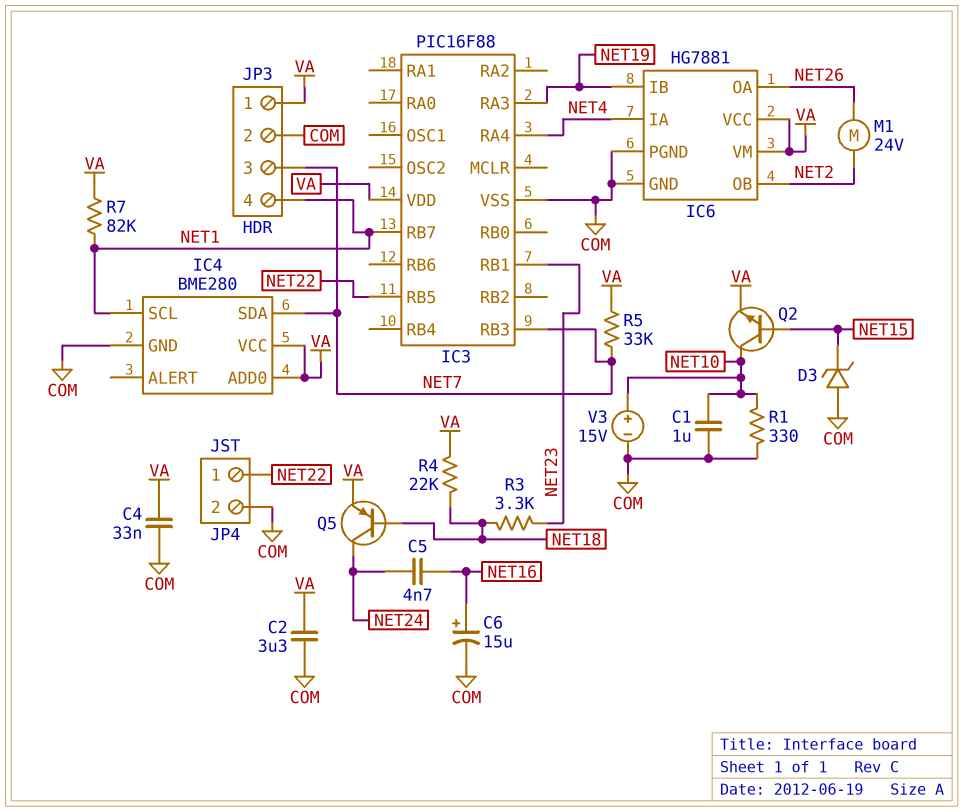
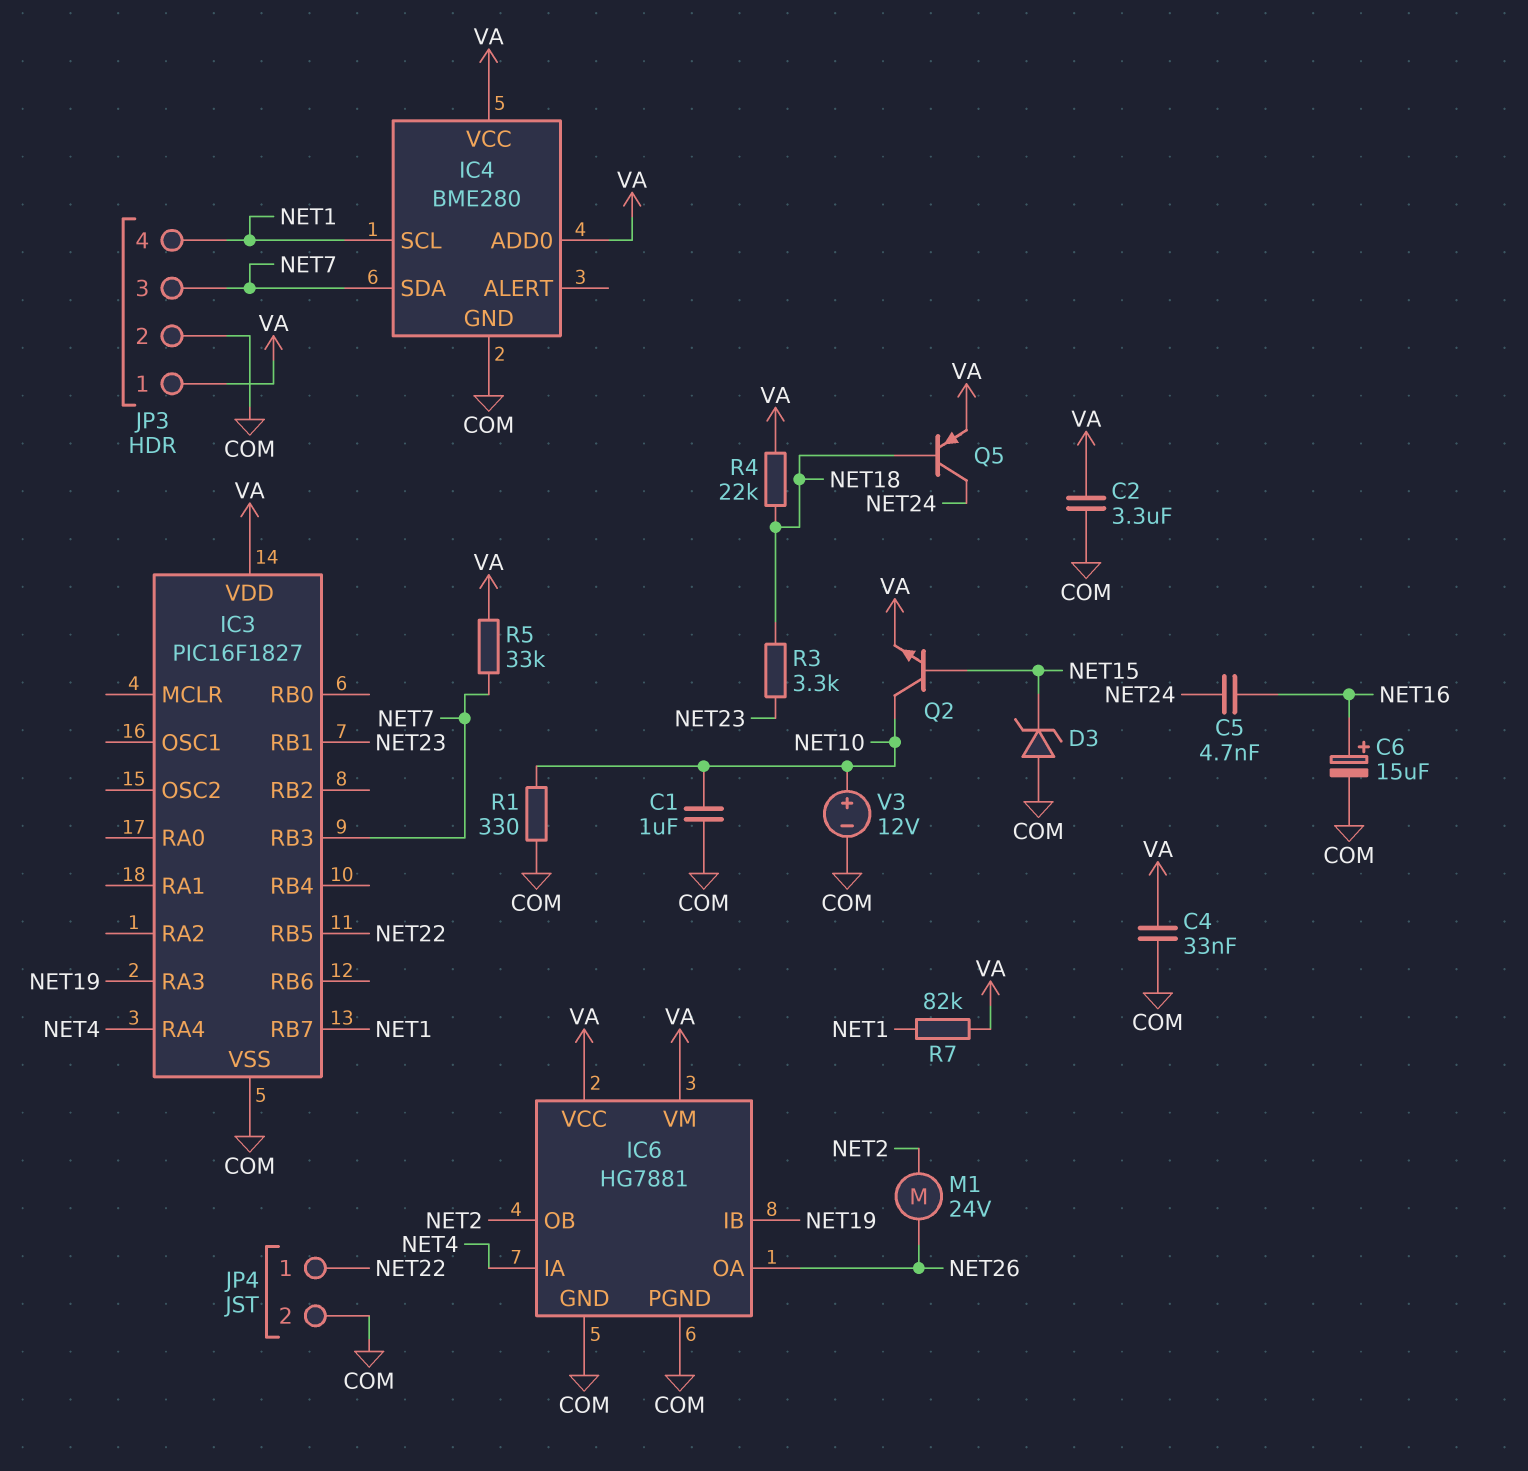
IC3: PIC16F88 -> PIC16F1827
V3: 15V (plus NET10, minus COM) -> 12V (plus NET10, minus COM)

